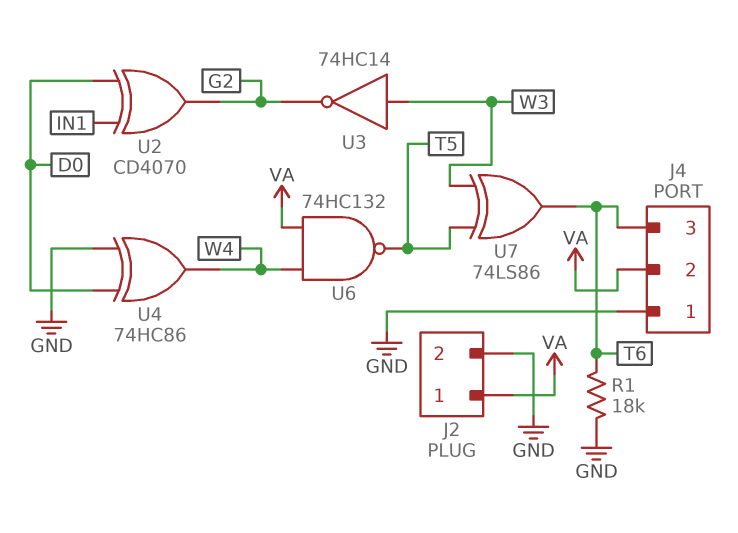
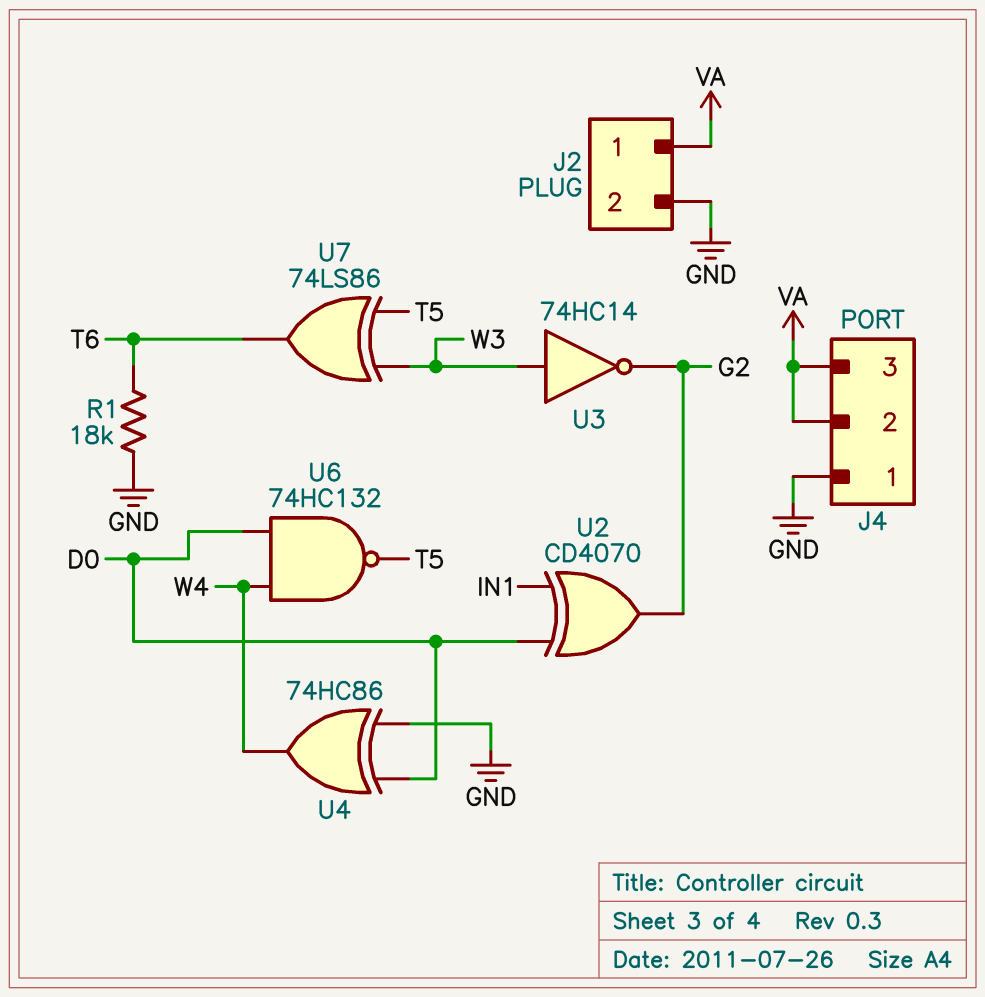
J4 pin 3: T6 -> VA
U6: NAND 74HC132 (in VA, in W4, out T5) -> NAND 74HC132 (in D0, in W4, out T5)

